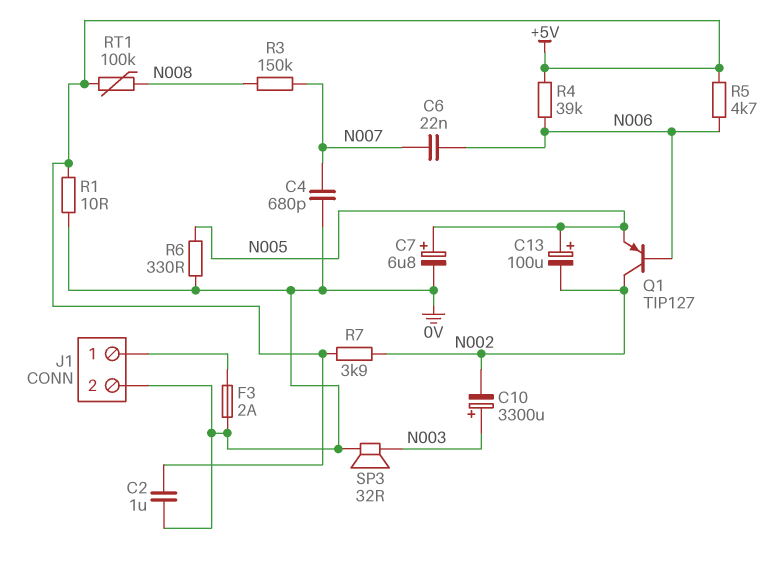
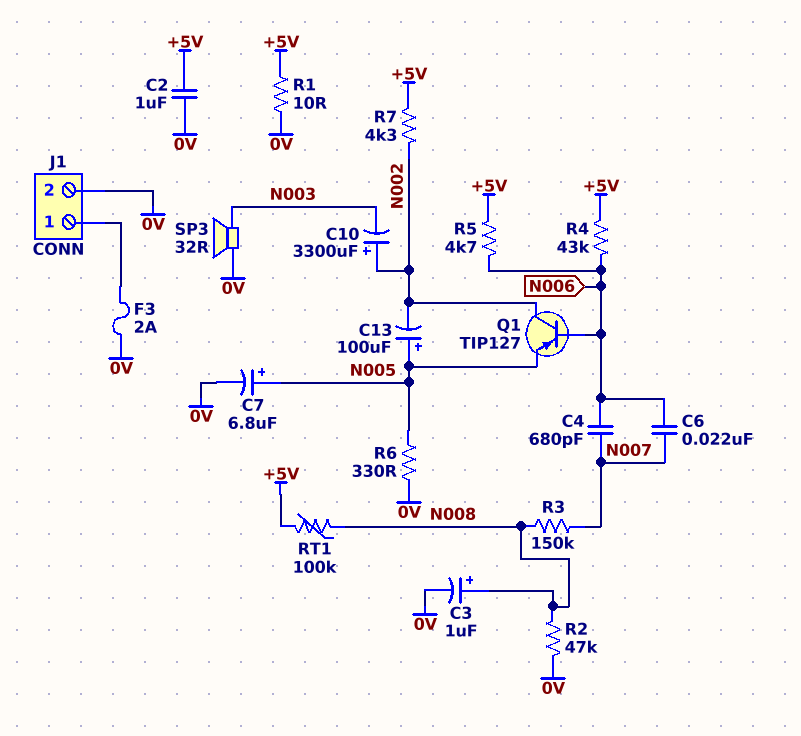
C3: none -> 1uF (plus N008, minus 0V)
C4: 680pF (0V, N007) -> 680pF (N006, N007)
C10: 3300uF (plus N003, minus N002) -> 3300uF (plus N002, minus N003)
R2: none -> 47k (0V, N008)
R4: 39k (+5V, N006) -> 43k (+5V, N006)
R7: 3.9k (+5V, N002) -> 4.3k (+5V, N002)

